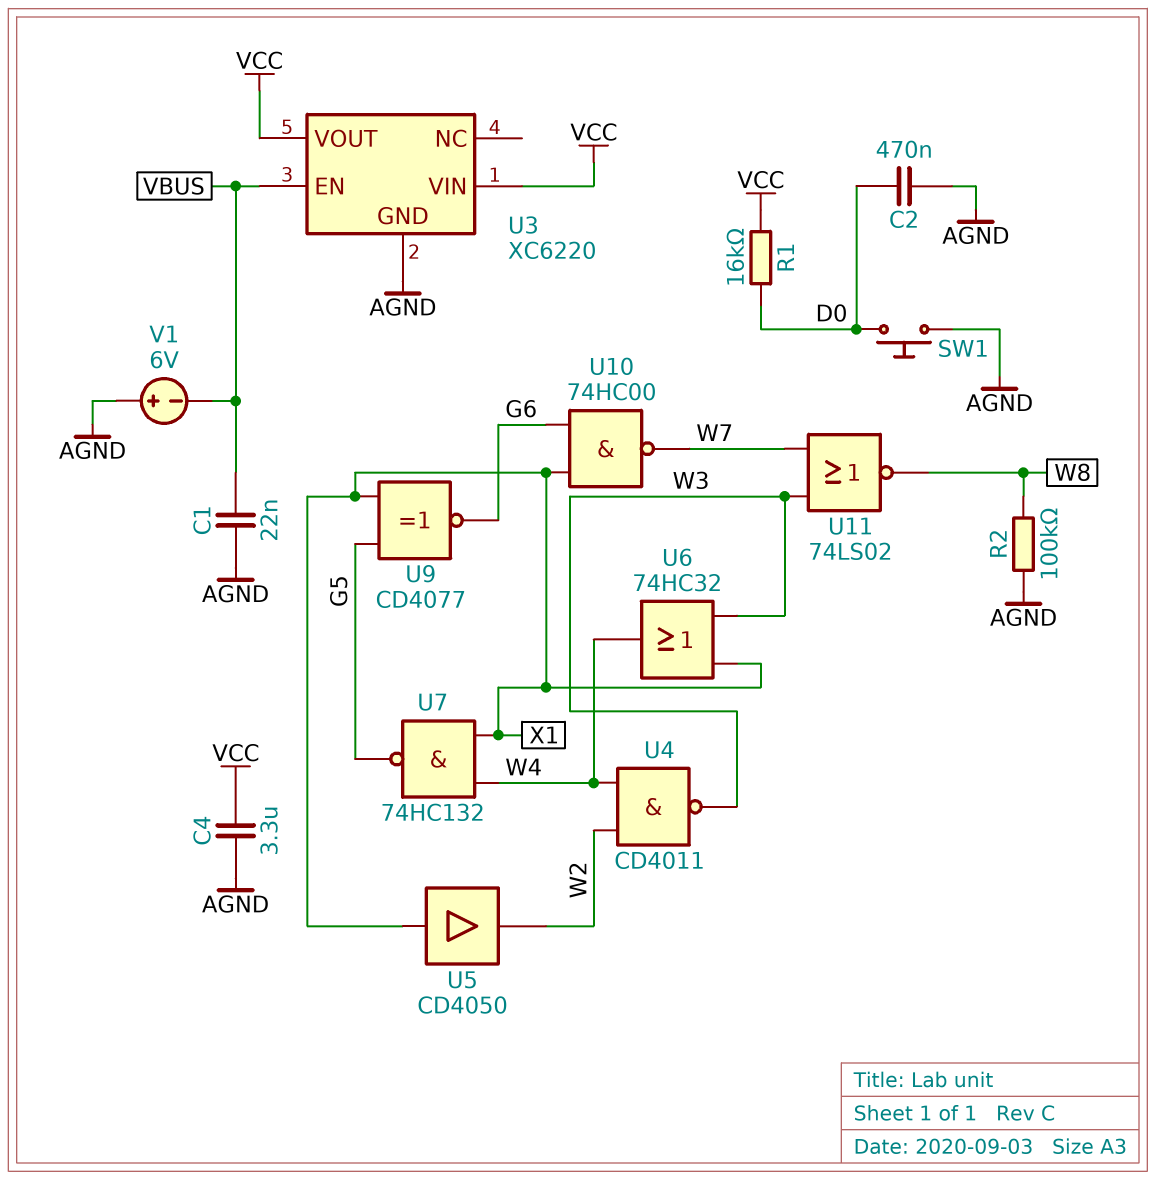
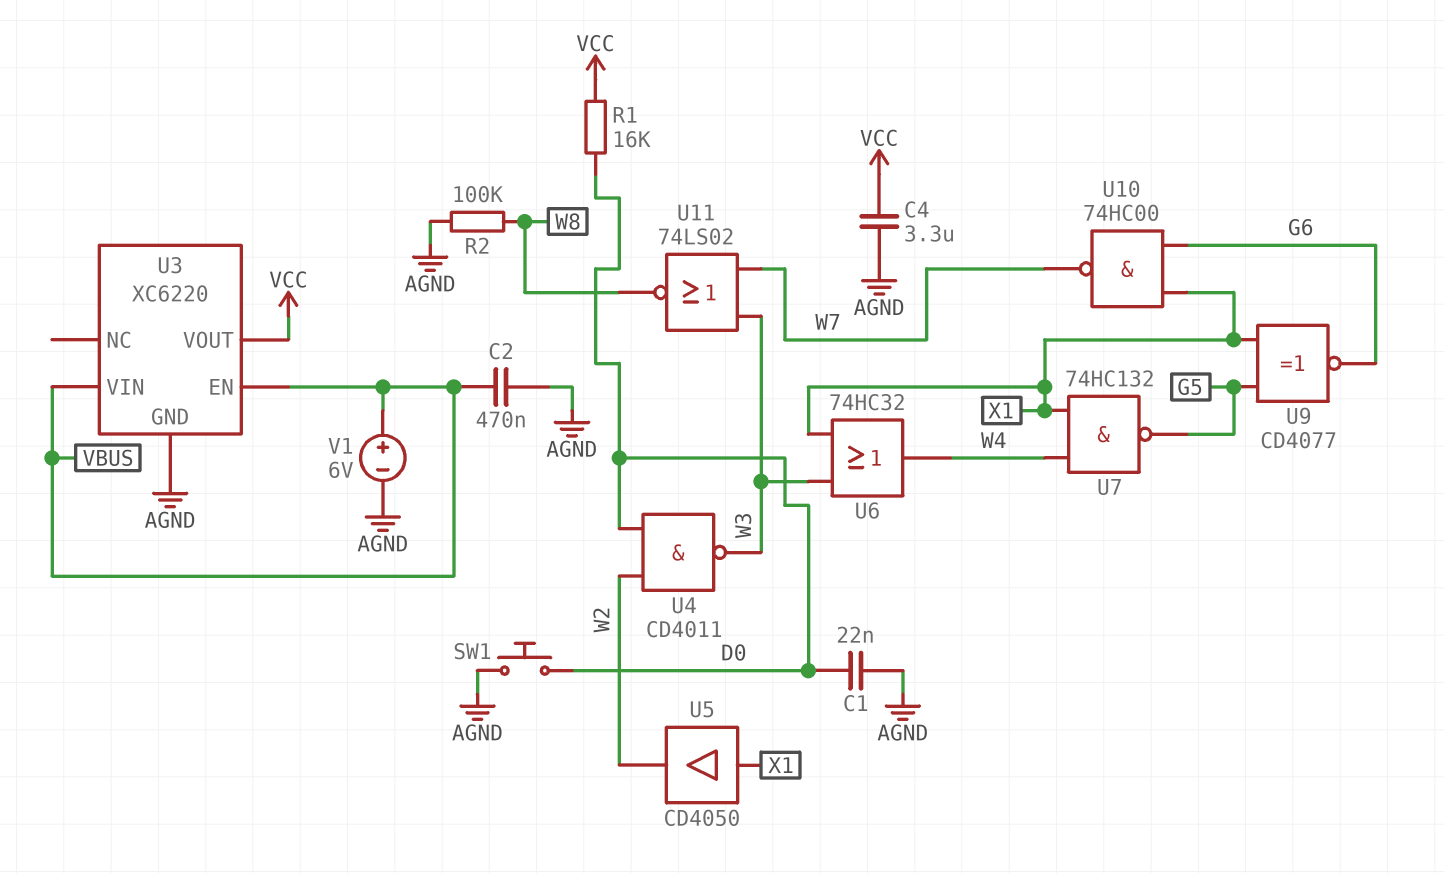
C1: 22nF (AGND, VBUS) -> 22nF (AGND, D0)
C2: 470nF (AGND, D0) -> 470nF (AGND, VBUS)
U3 pin VIN: VCC -> VBUS
U4: NAND CD4011 (in W2, in W4, out W3) -> NAND CD4011 (in D0, in W2, out W3)
V1: 6V (plus AGND, minus VBUS) -> 6V (plus VBUS, minus AGND)

